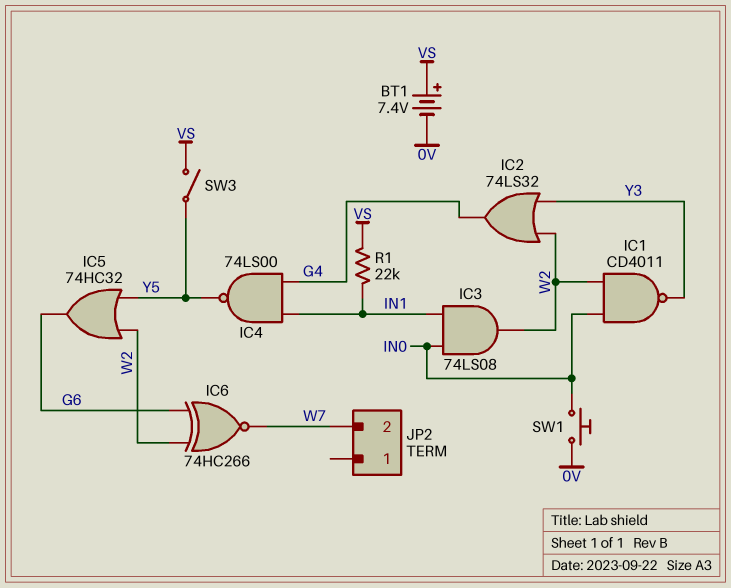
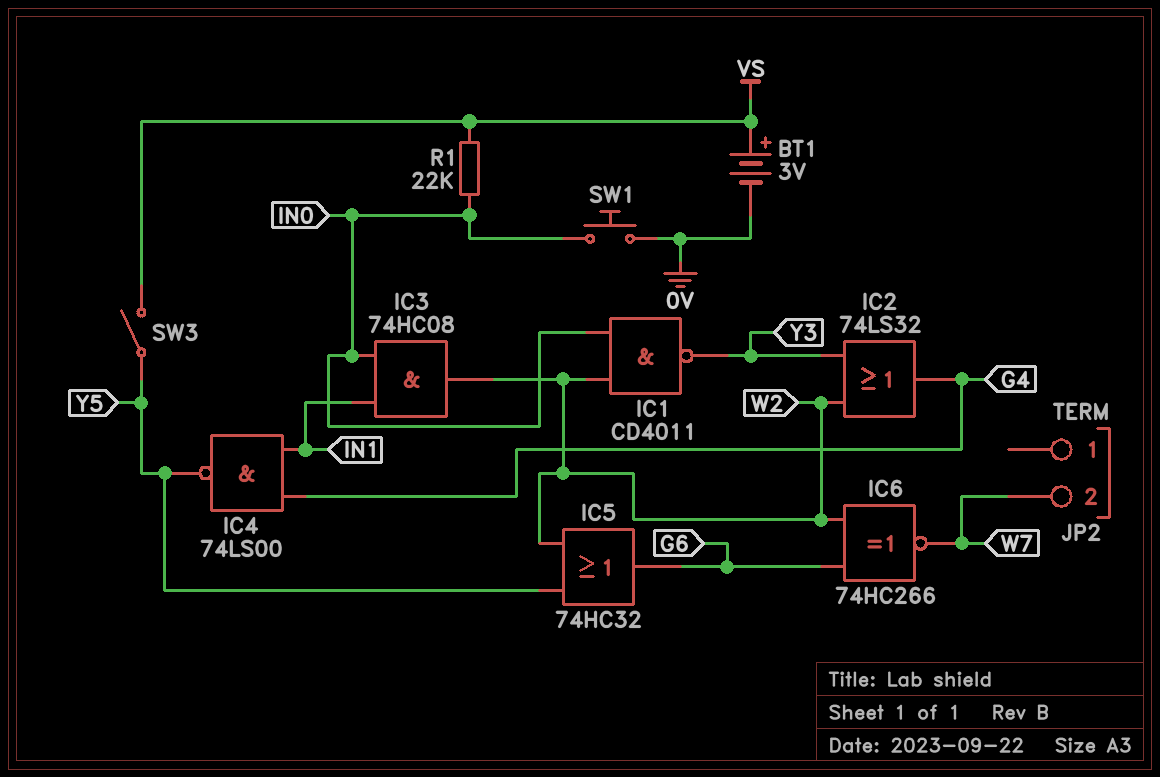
BT1: 7.4V (plus VS, minus 0V) -> 3V (plus VS, minus 0V)
IC3: AND 74LS08 (in IN0, in IN1, out W2) -> AND 74HC08 (in IN0, in IN1, out W2)
R1: 22k (IN1, VS) -> 22k (IN0, VS)

